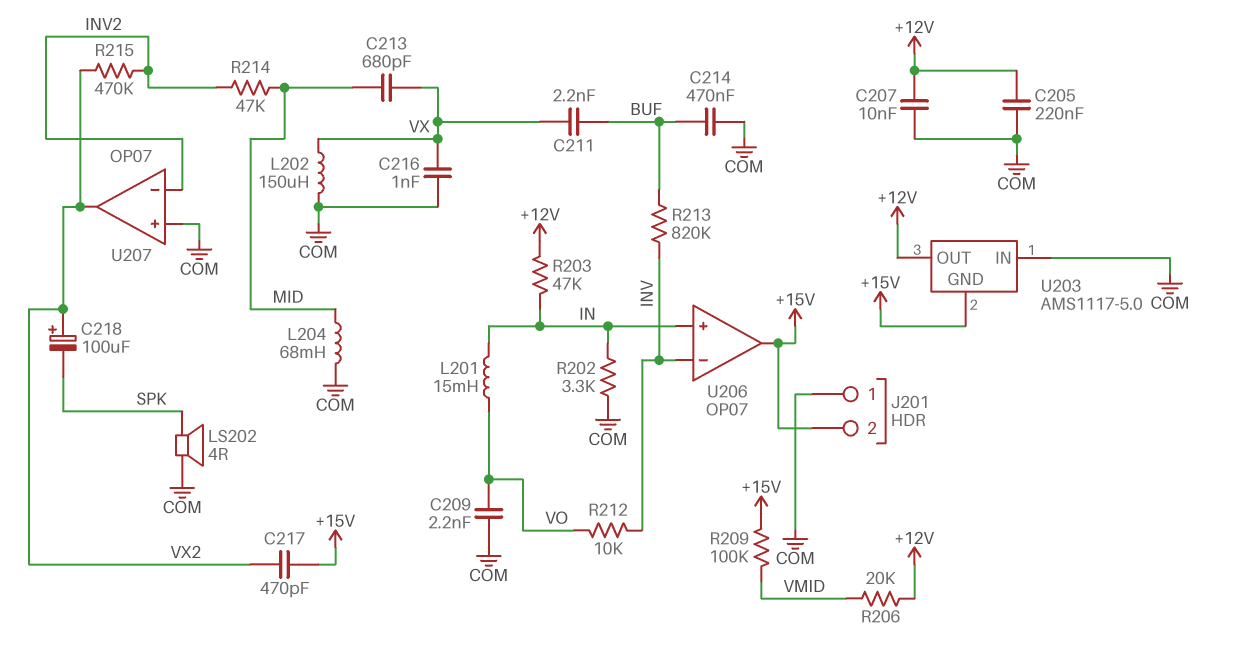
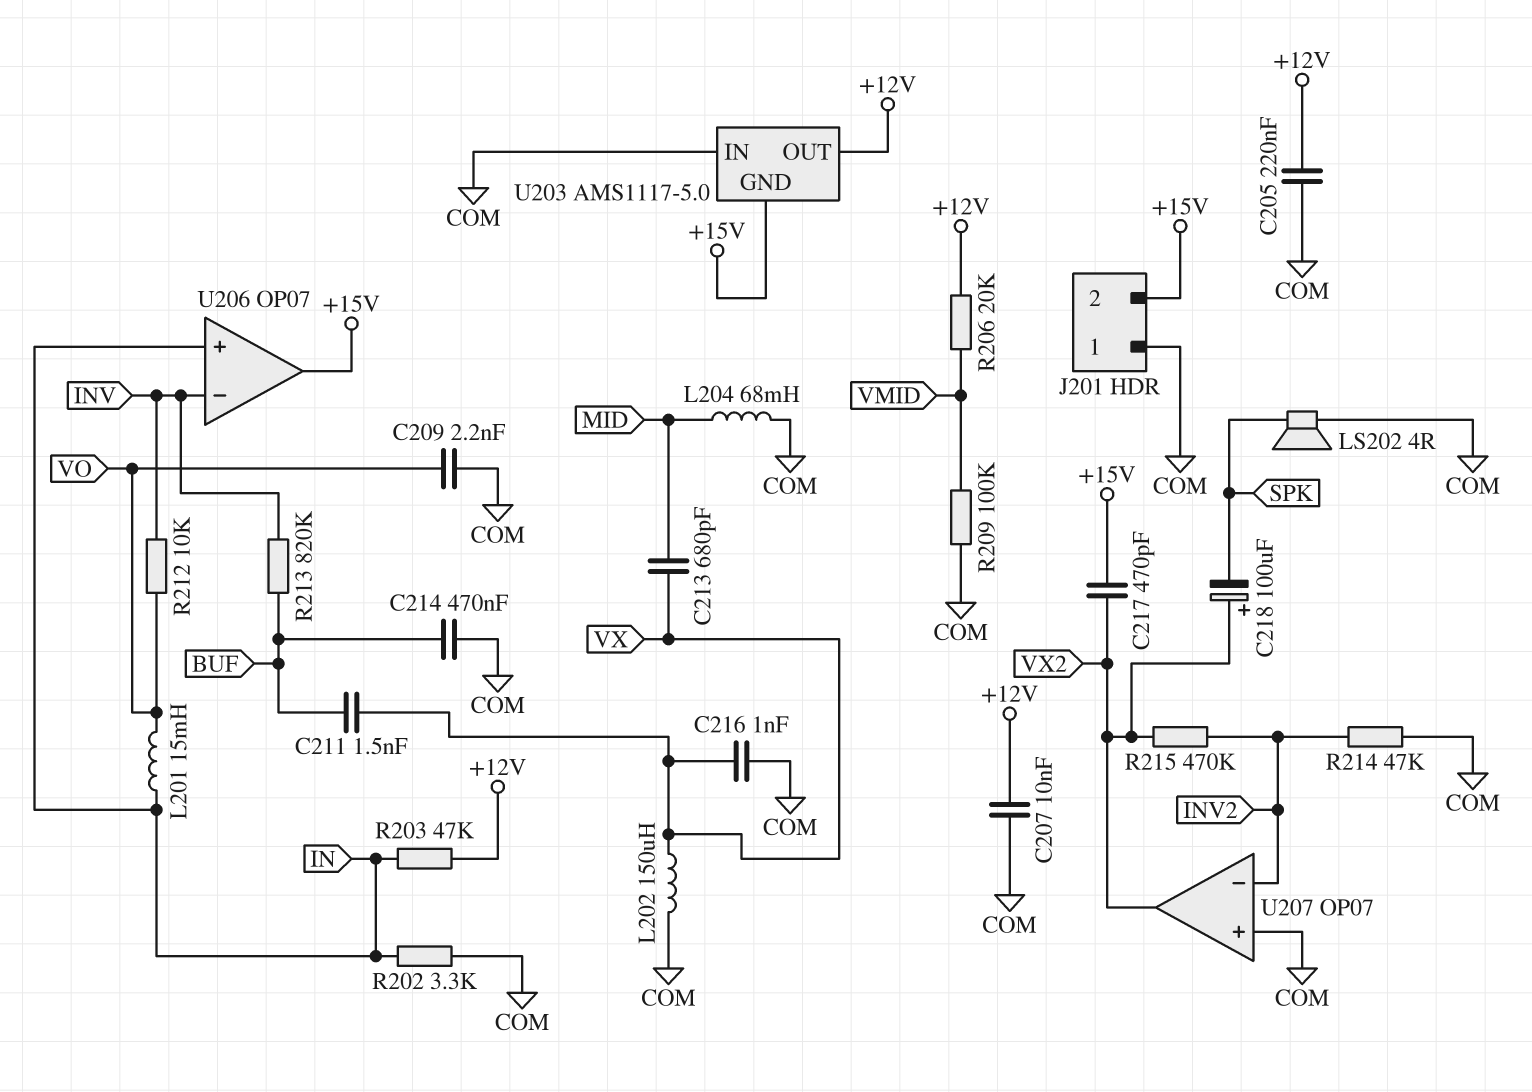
C211: 2.2nF (BUF, VX) -> 1.5nF (BUF, VX)
R209: 100k (+15V, VMID) -> 100k (COM, VMID)
R214: 47k (INV2, MID) -> 47k (COM, INV2)

